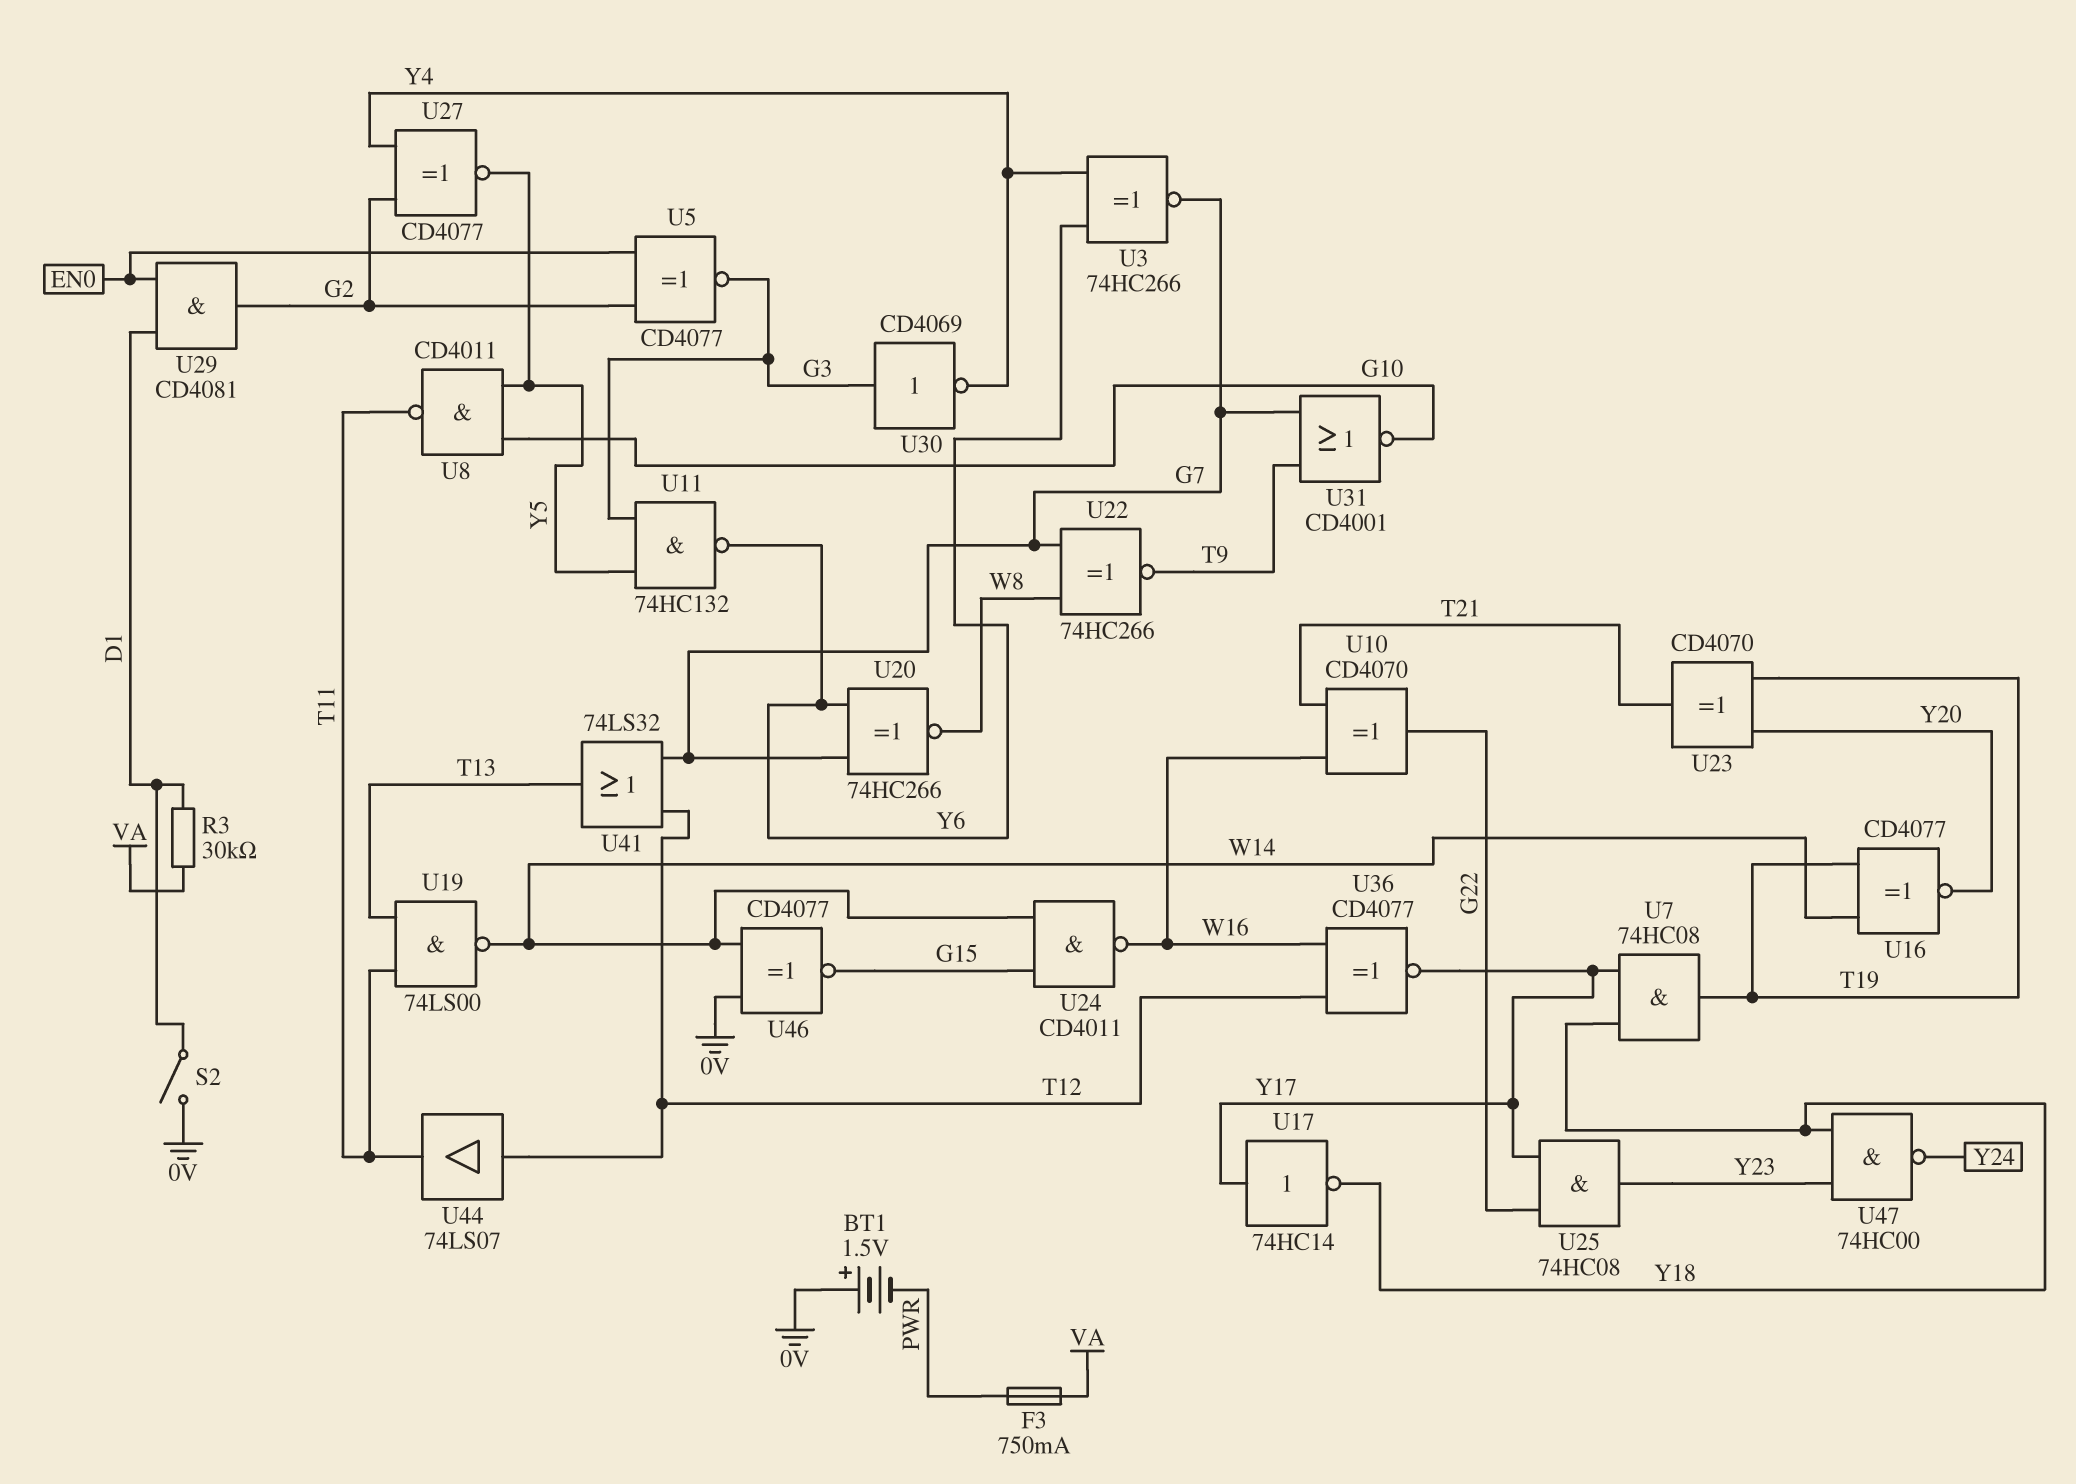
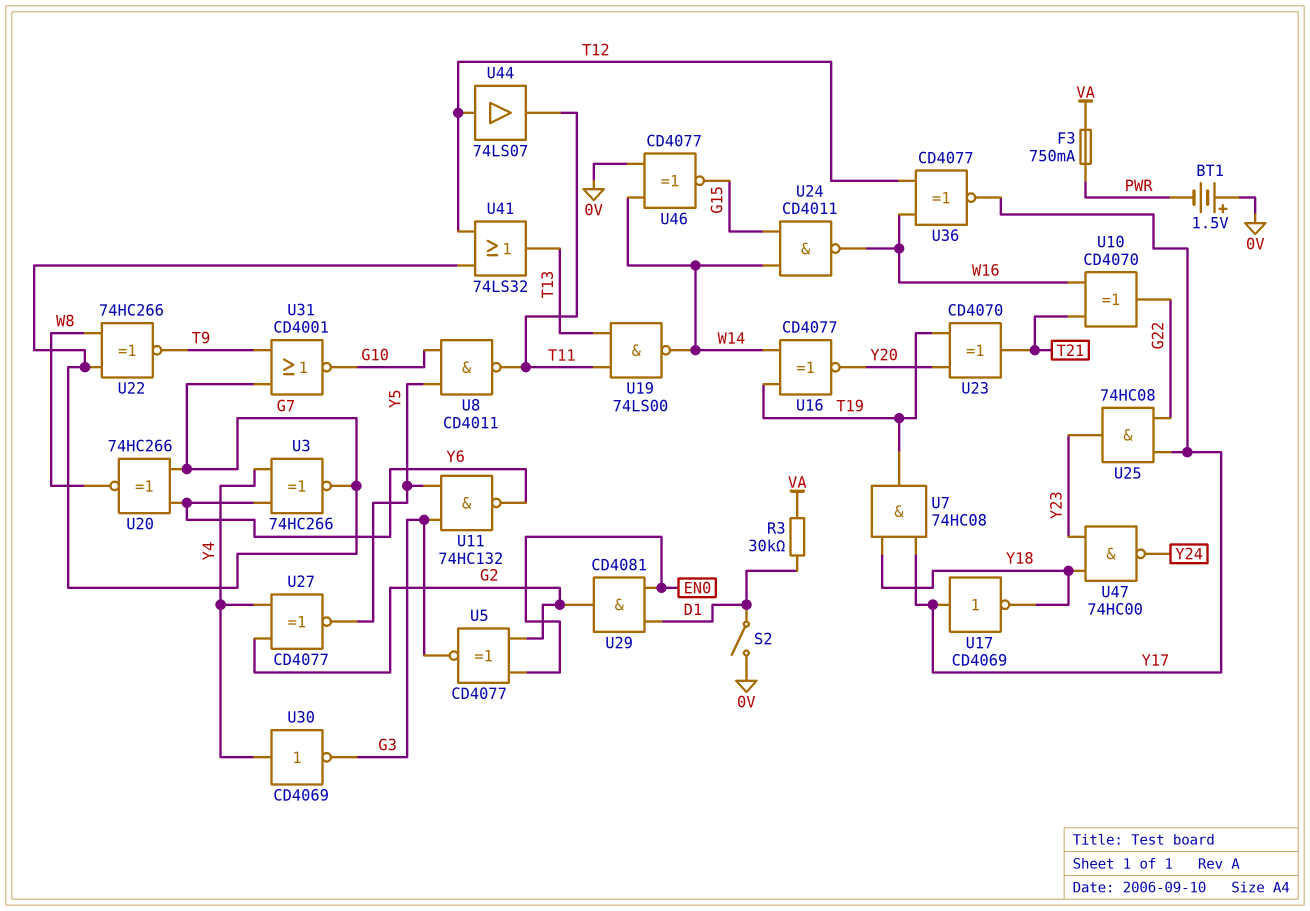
U17: NOT 74HC14 (in Y17, out Y18) -> NOT CD4069 (in Y17, out Y18)
U30: NOT CD4069 (in G3, out Y4) -> NOT CD4069 (in Y4, out G3)

